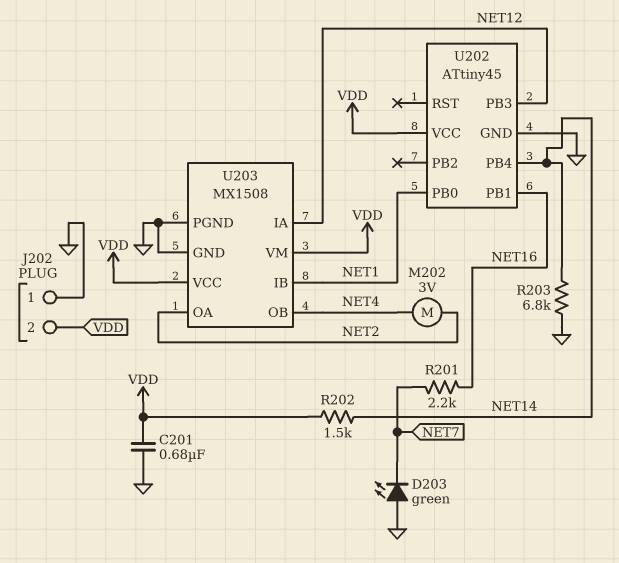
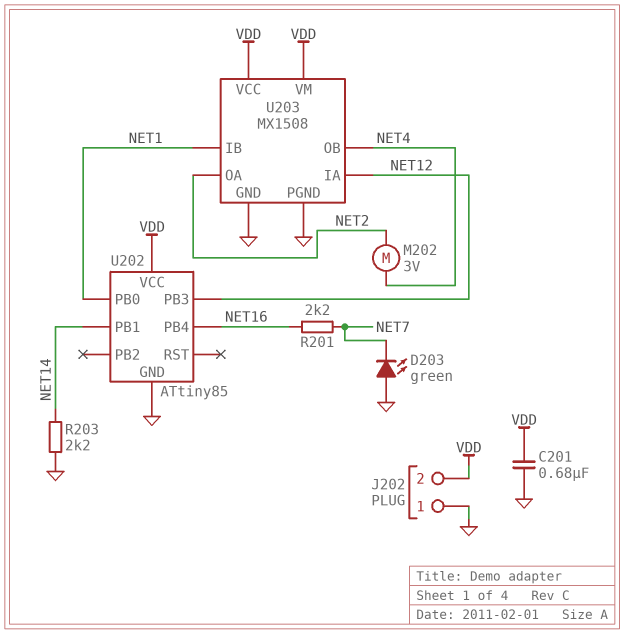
R202: 1.5k (NET14, VDD) -> none
R203: 6.8k (GND, NET14) -> 2.2k (GND, NET14)
U202: ATtiny45 -> ATtiny85
U202 pin PB1: NET16 -> NET14
U202 pin PB4: NET14 -> NET16

